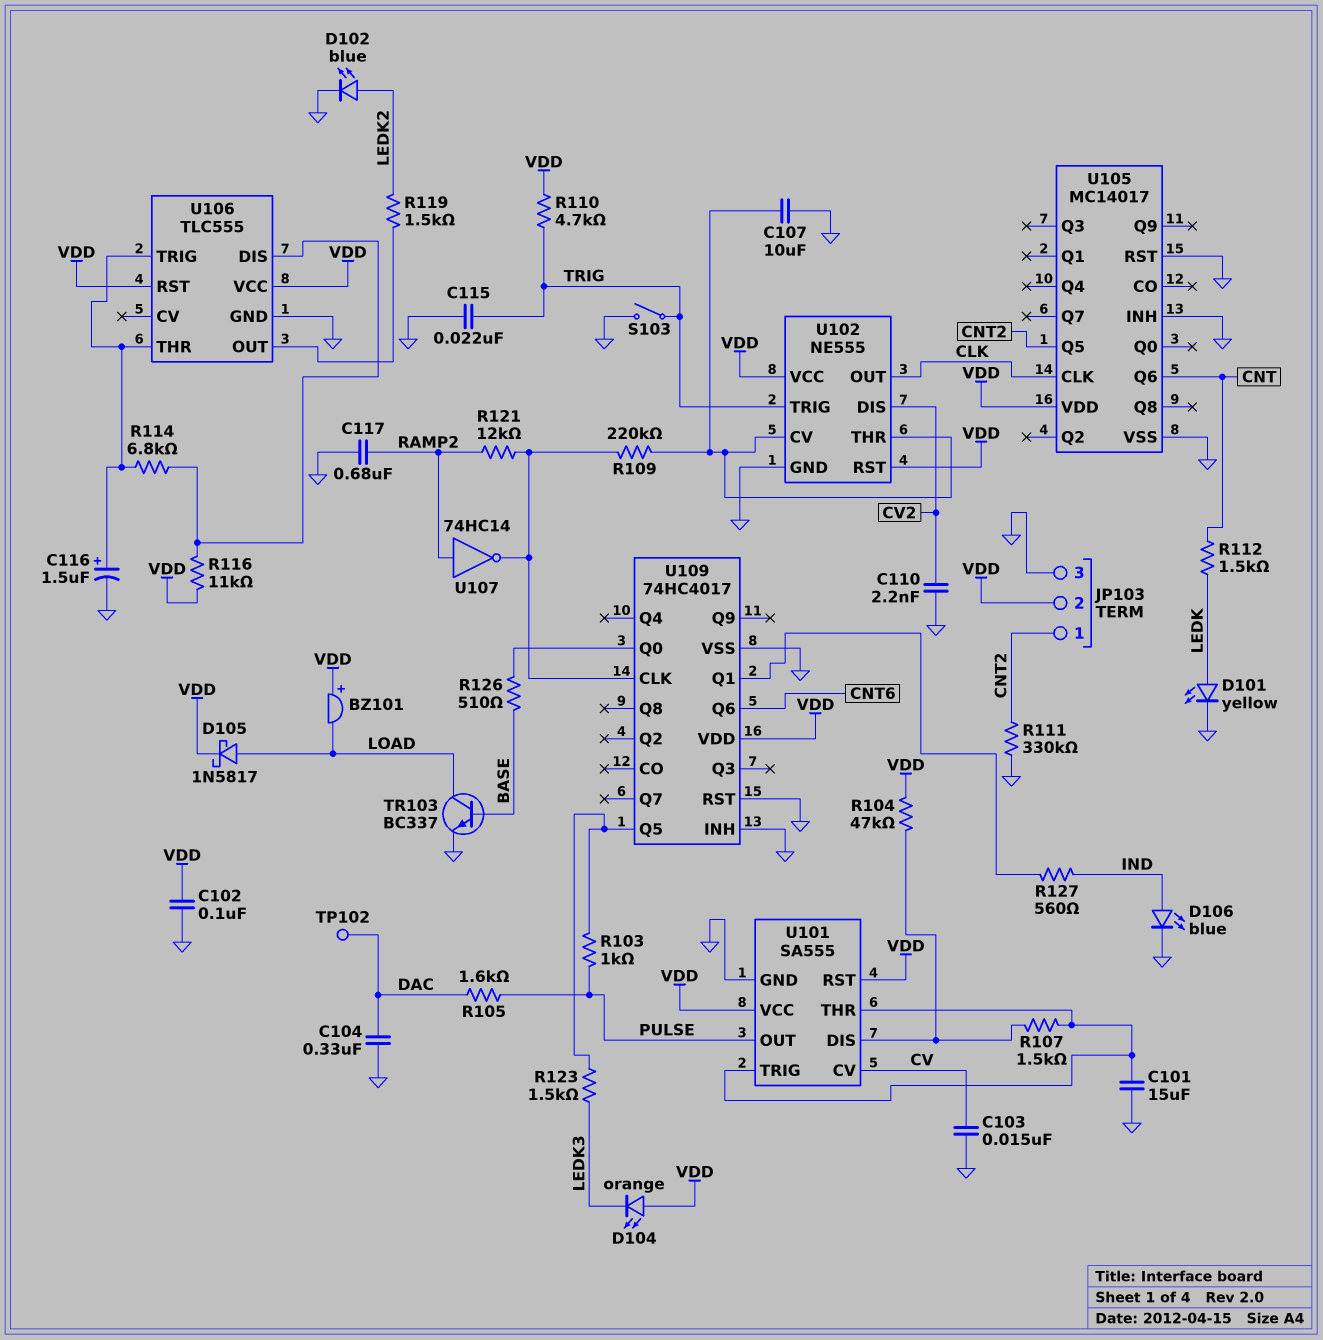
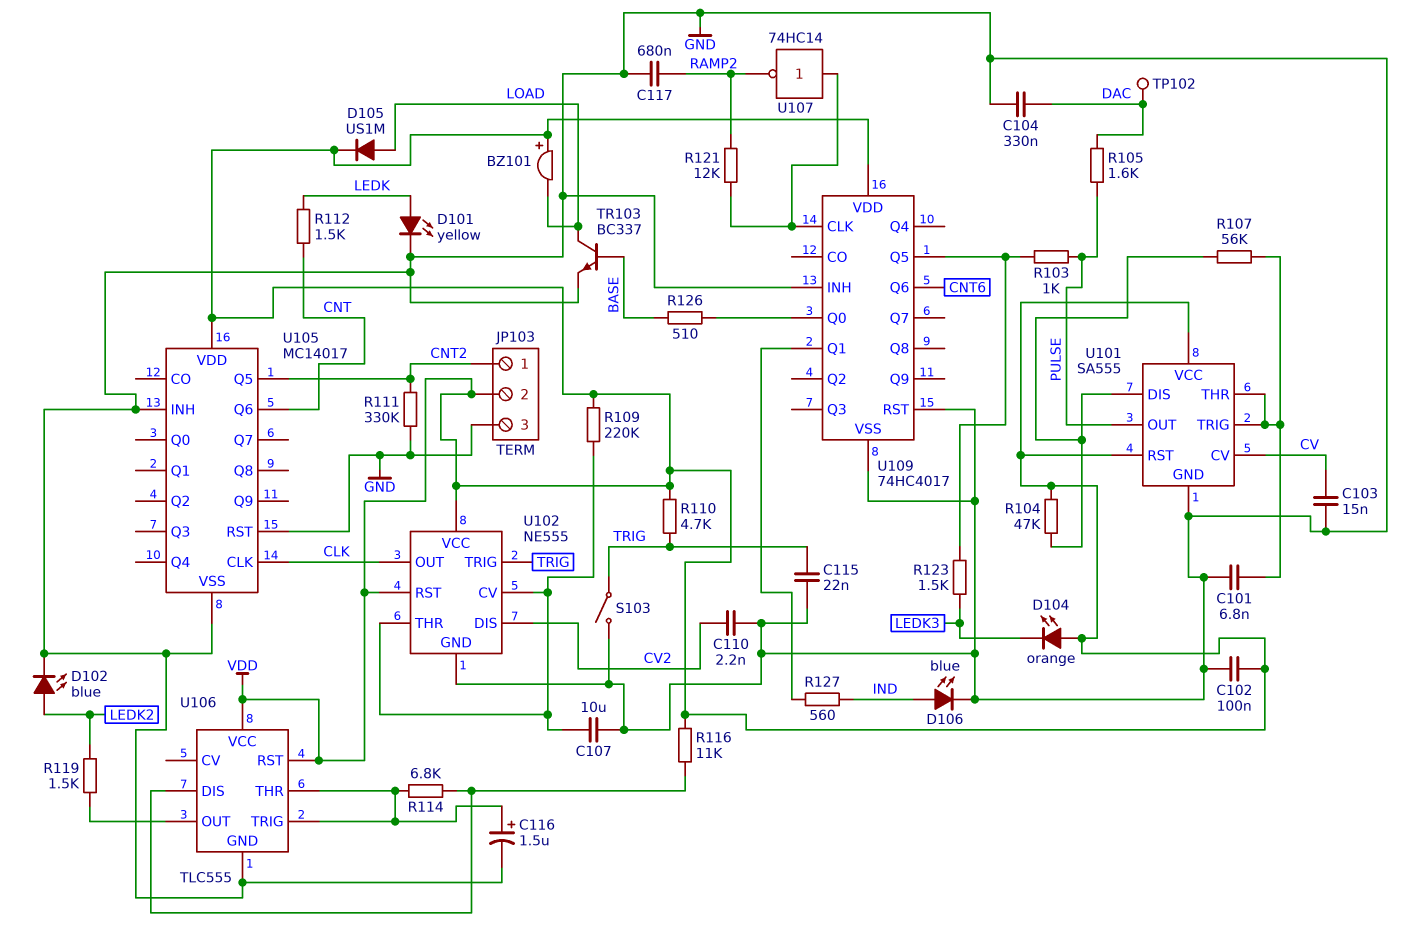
C101: 15uF (GND, U101/THR) -> 6.8nF (GND, U101/THR)
D105: schottky 1N5817 (A LOAD, K VDD) -> diode US1M (A LOAD, K VDD)
R107: 1.5k (U101/DIS, U101/THR) -> 56k (U101/DIS, U101/THR)
R109: 220k (U102/CV, U109/CLK) -> 220k (U102/CV, VDD)
U107: NOT 74HC14 (in RAMP2, out U109/CLK) -> NOT 74HC14 (in U109/CLK, out RAMP2)

